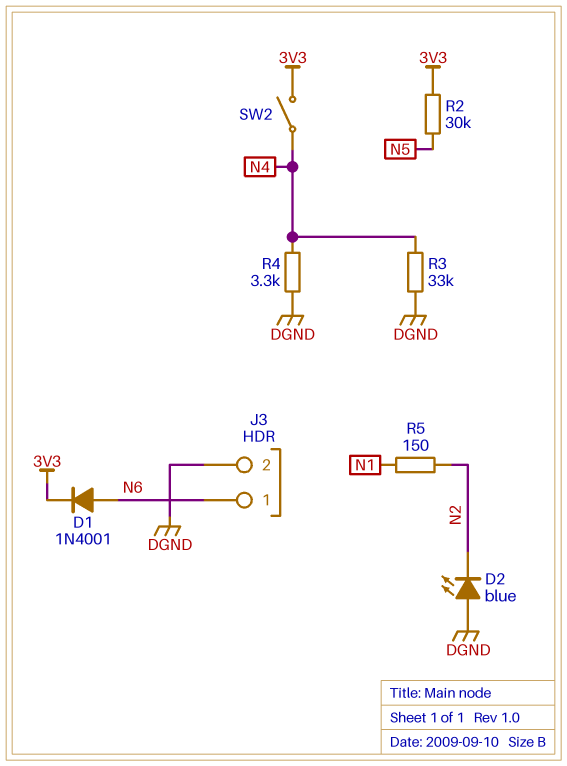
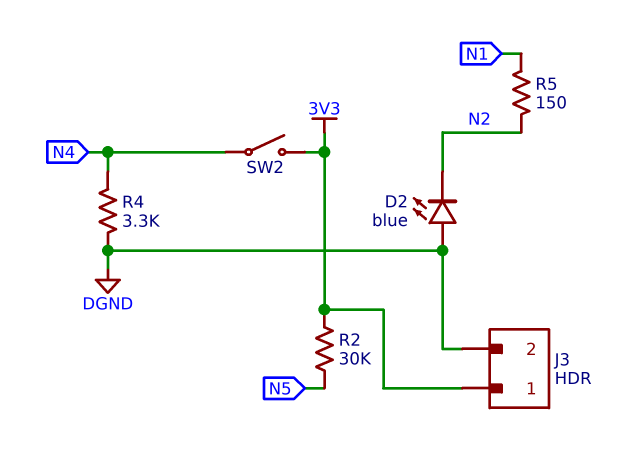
D1: diode 1N4001 (A N6, K 3V3) -> none
J3 pin 1: N6 -> 3V3
R3: 33k (DGND, N4) -> none

